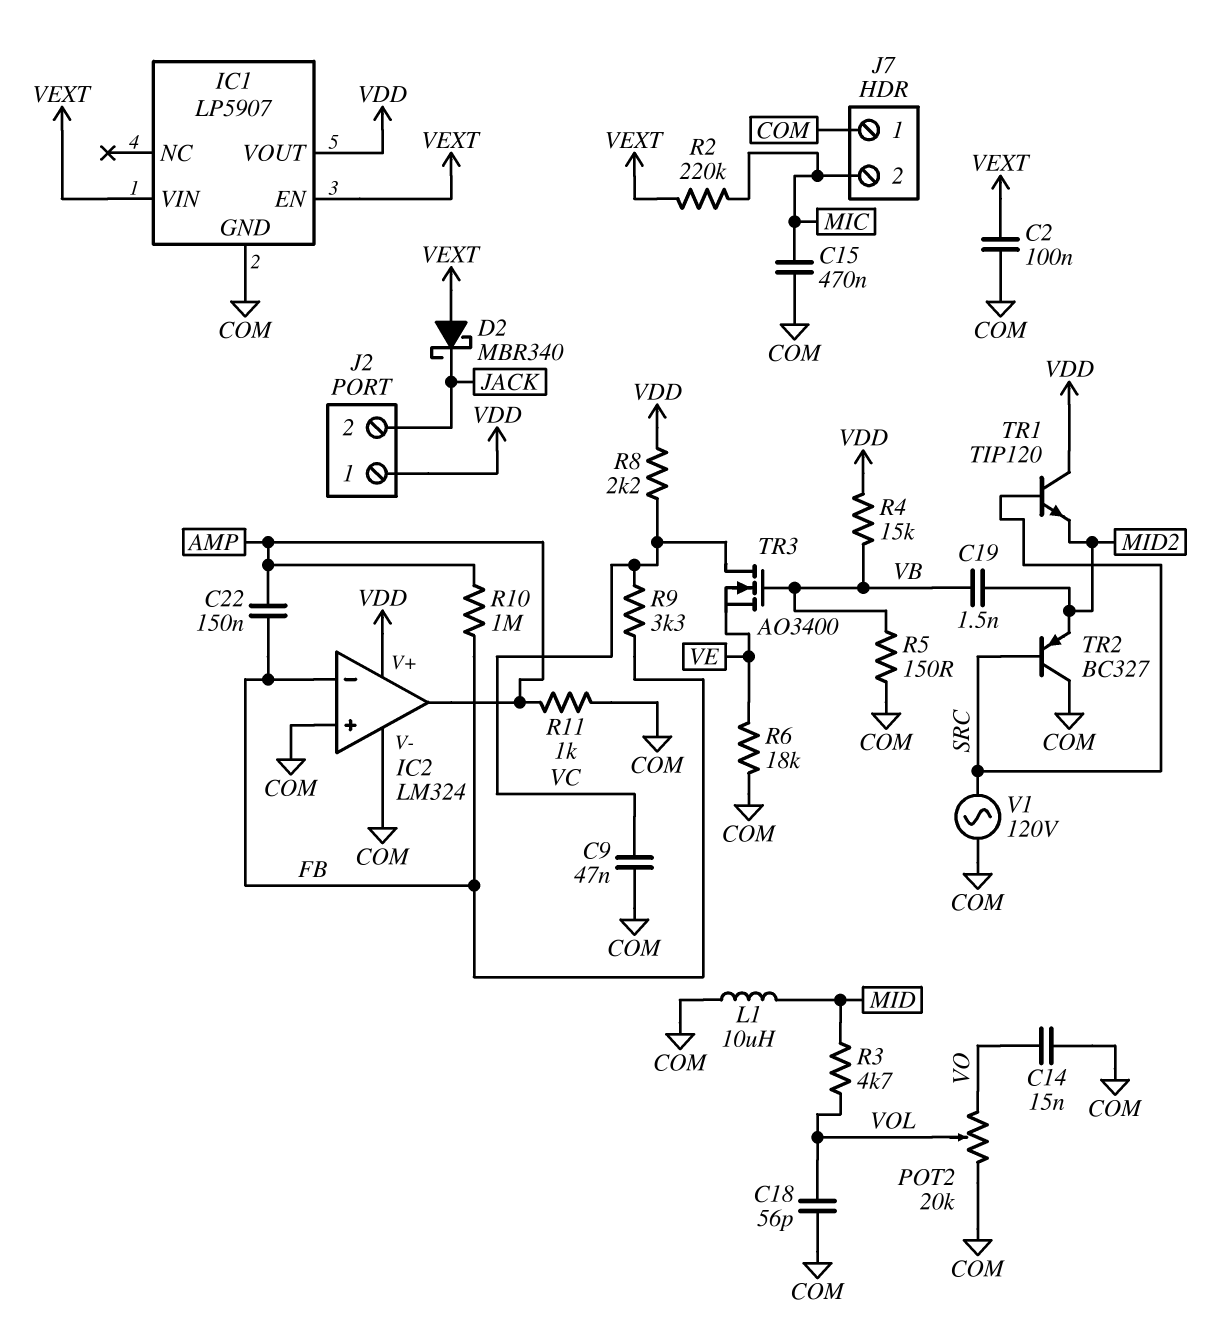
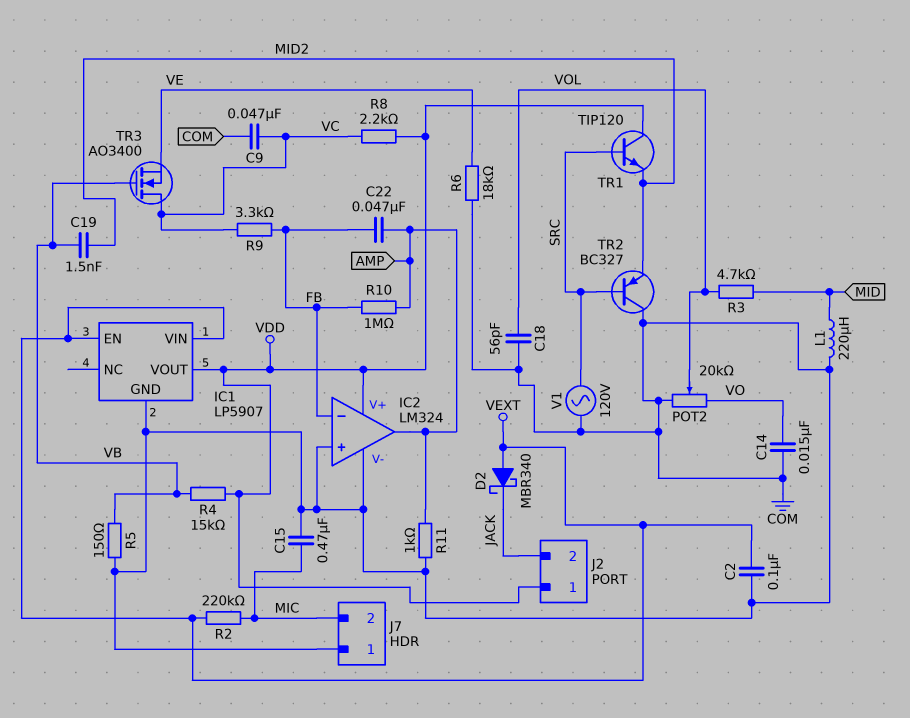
C22: 150nF (AMP, FB) -> 47nF (AMP, FB)
L1: 10uH (COM, MID) -> 220uH (COM, MID)

